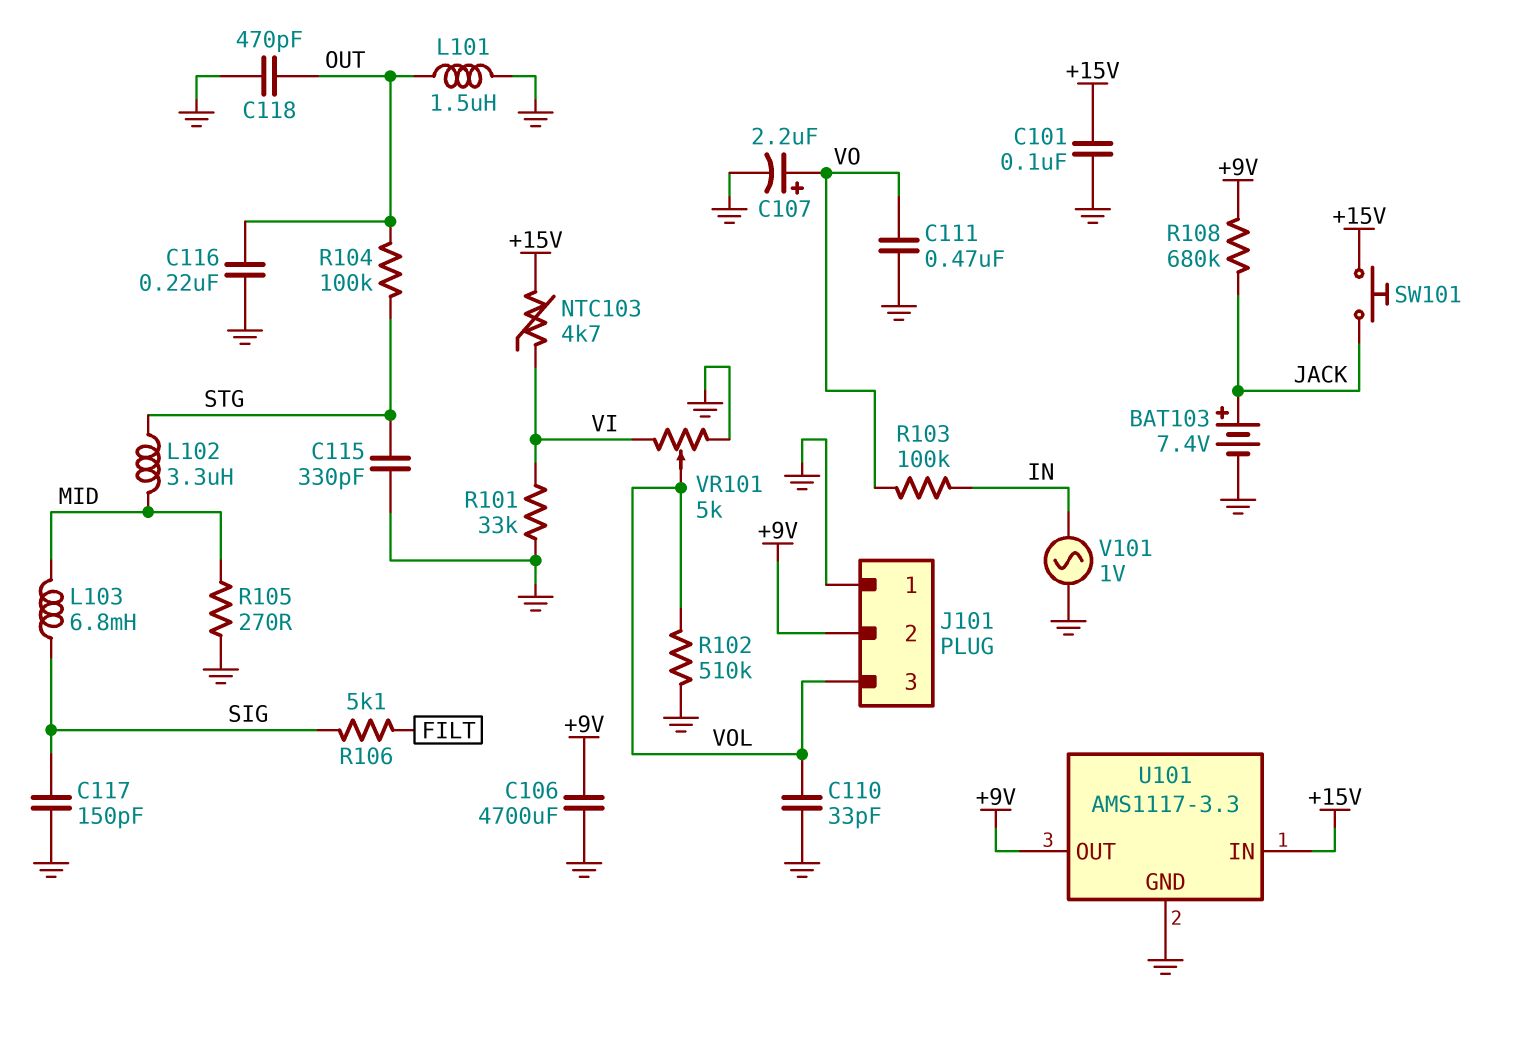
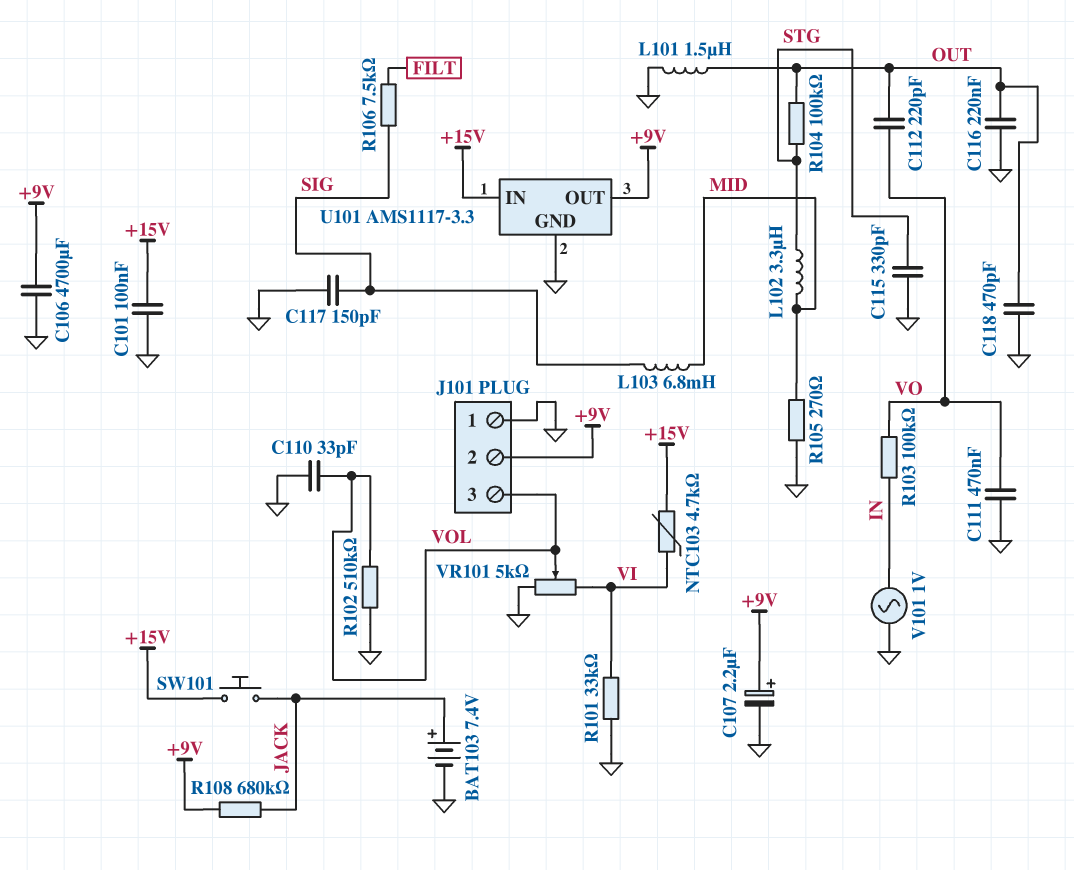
C107: 2.2uF (plus VO, minus GND) -> 2.2uF (plus +9V, minus GND)
C112: none -> 220pF (OUT, VO)
R106: 5.1k (FILT, SIG) -> 7.5k (FILT, SIG)

